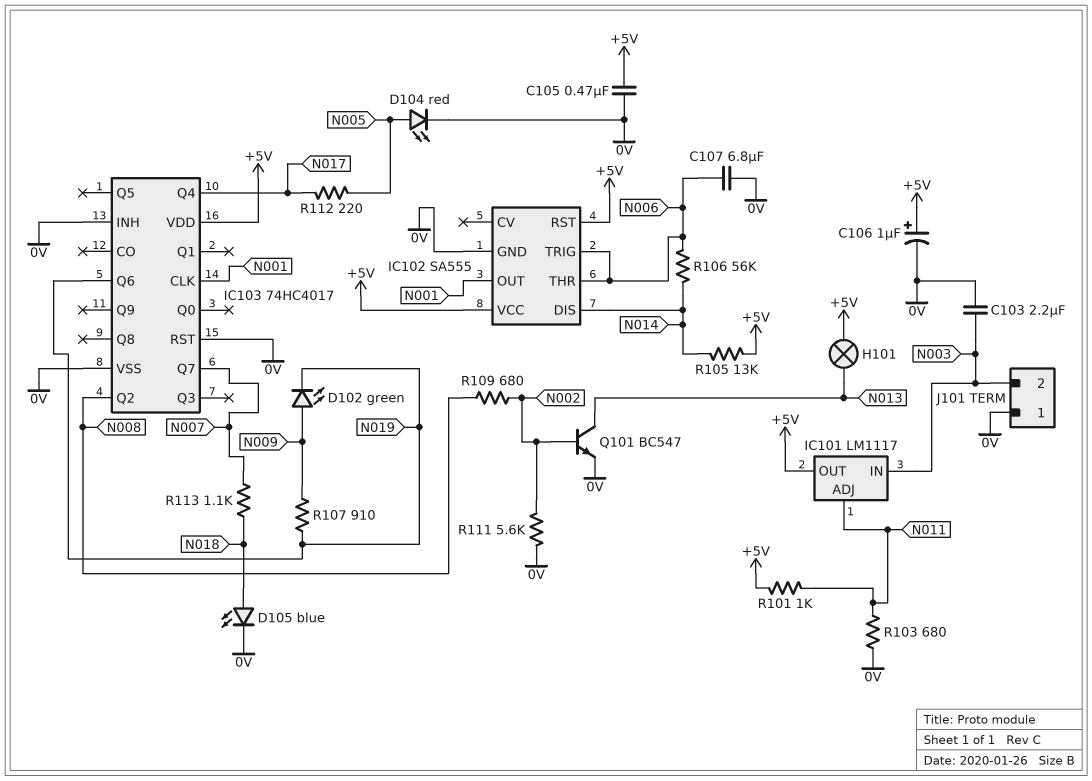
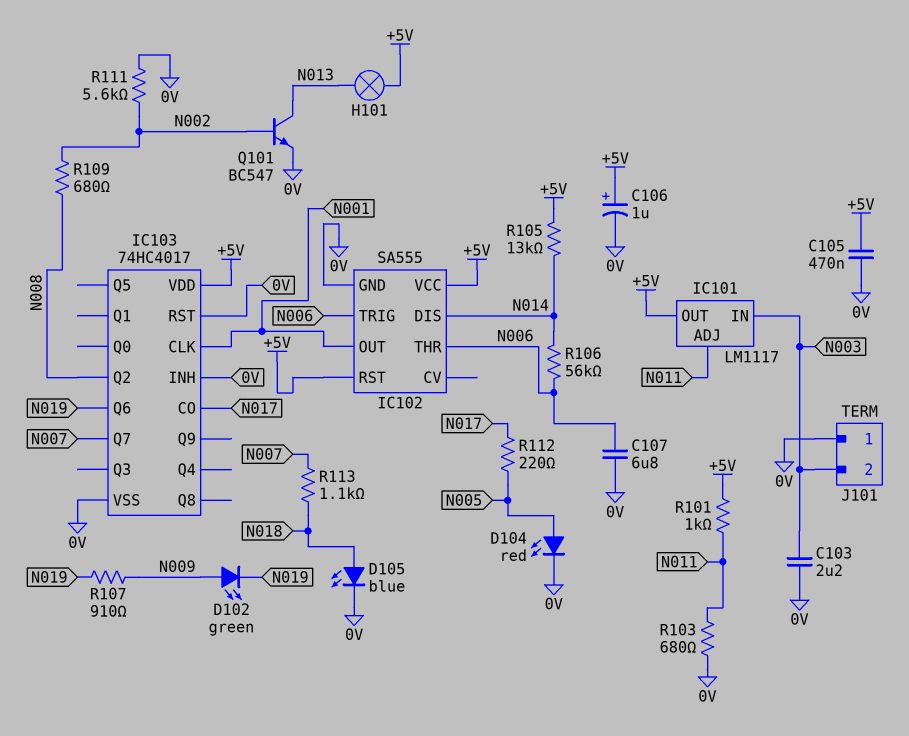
IC103 pin CO: none -> N017
IC103 pin Q4: N017 -> none

